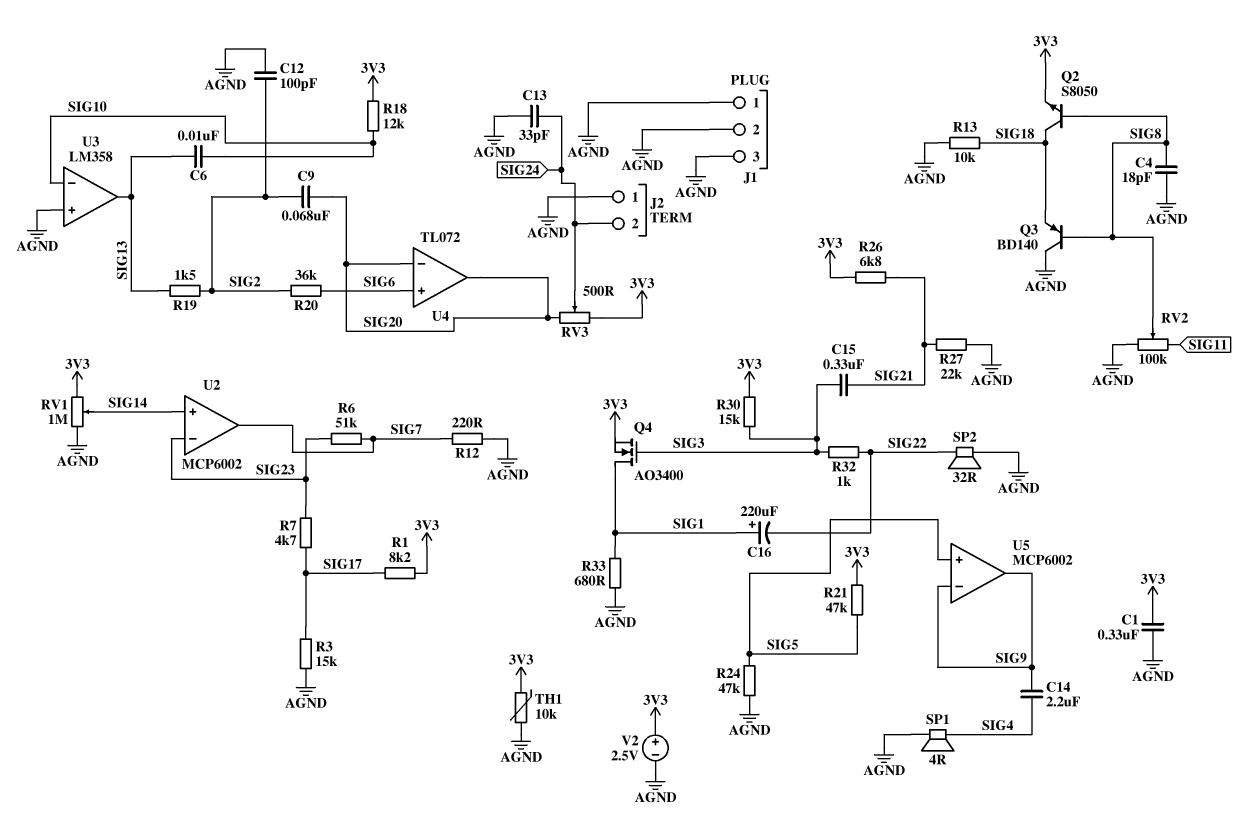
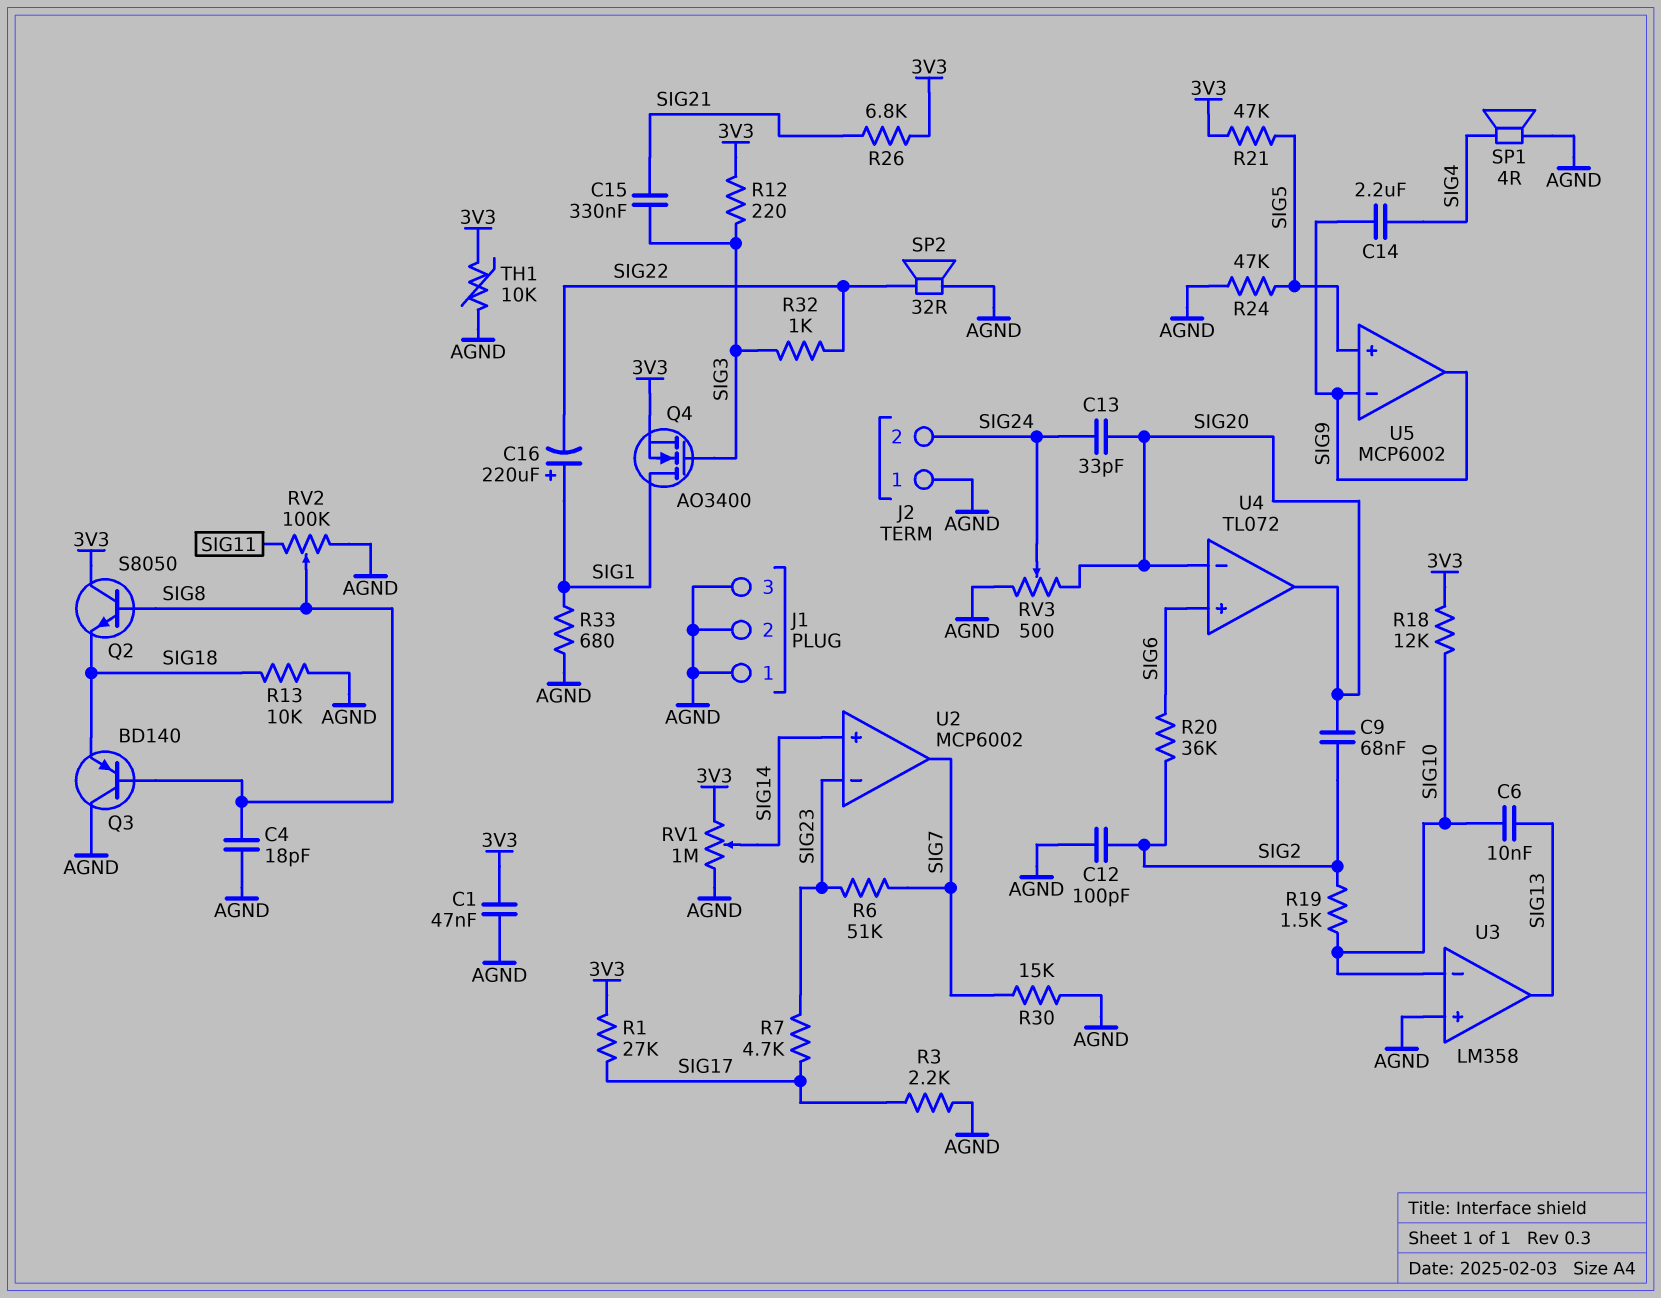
C1: 330nF (3V3, AGND) -> 47nF (3V3, AGND)
C13: 33pF (AGND, SIG24) -> 33pF (SIG20, SIG24)
Q2: NPN S8050 (B SIG8, C SIG18, E 3V3) -> NPN S8050 (B SIG8, C 3V3, E SIG18)
R1: 8.2k (3V3, SIG17) -> 27k (3V3, SIG17)
R3: 15k (AGND, SIG17) -> 2.2k (AGND, SIG17)
R12: 220 (AGND, SIG7) -> 220 (3V3, SIG3)
R19: 1.5k (SIG2, SIG13) -> 1.5k (SIG2, SIG10)
R27: 22k (AGND, SIG21) -> none
R30: 15k (3V3, SIG3) -> 15k (AGND, SIG7)
RV3: 500 (3V3, SIG20, wiper SIG24) -> 500 (AGND, SIG20, wiper SIG24)
V2: 2.5V (plus 3V3, minus AGND) -> none

